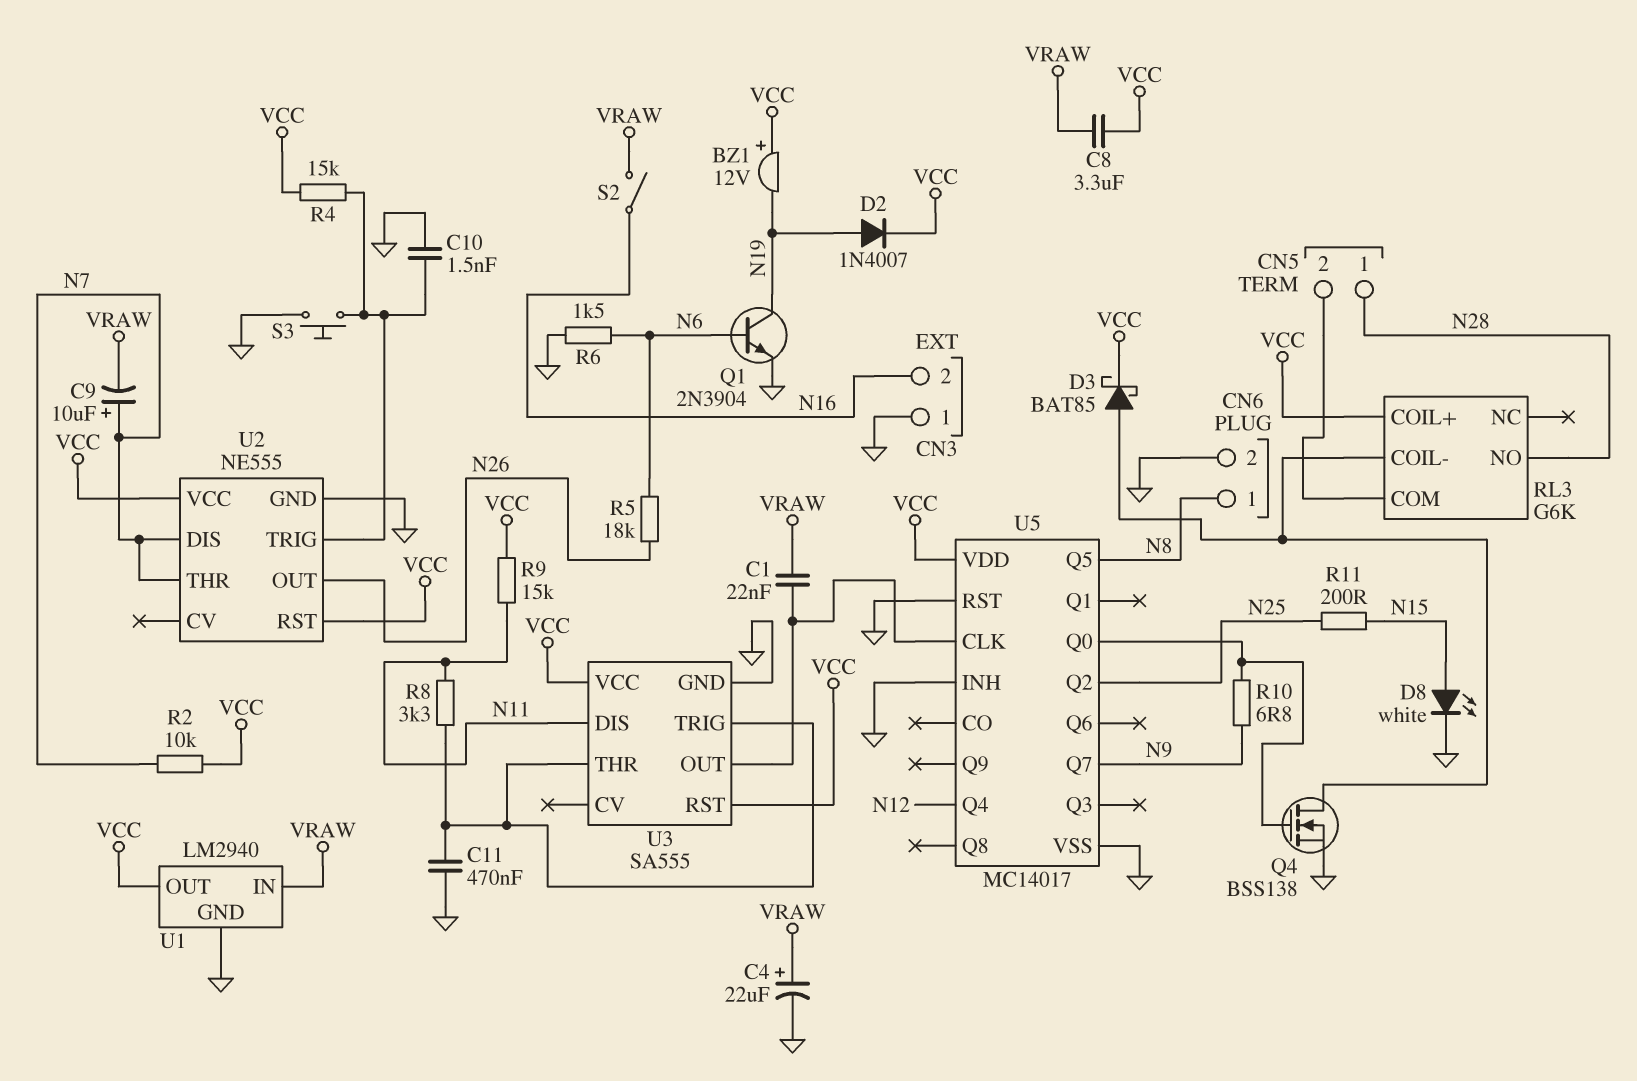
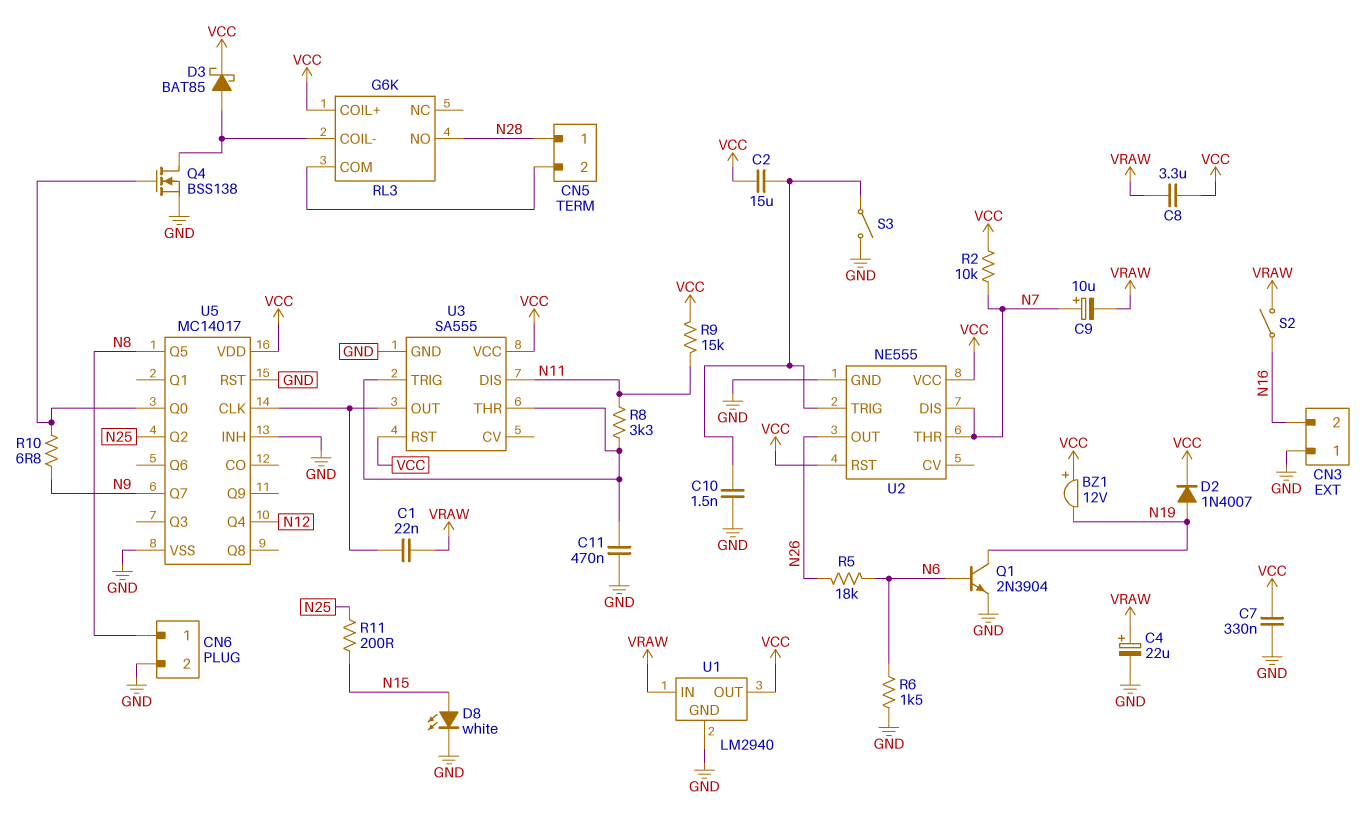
C2: none -> 15uF (U2/TRIG, VCC)
C7: none -> 330nF (GND, VCC)
R4: 15k (U2/TRIG, VCC) -> none
S3: button (GND, U2/TRIG) -> switch (GND, U2/TRIG)

